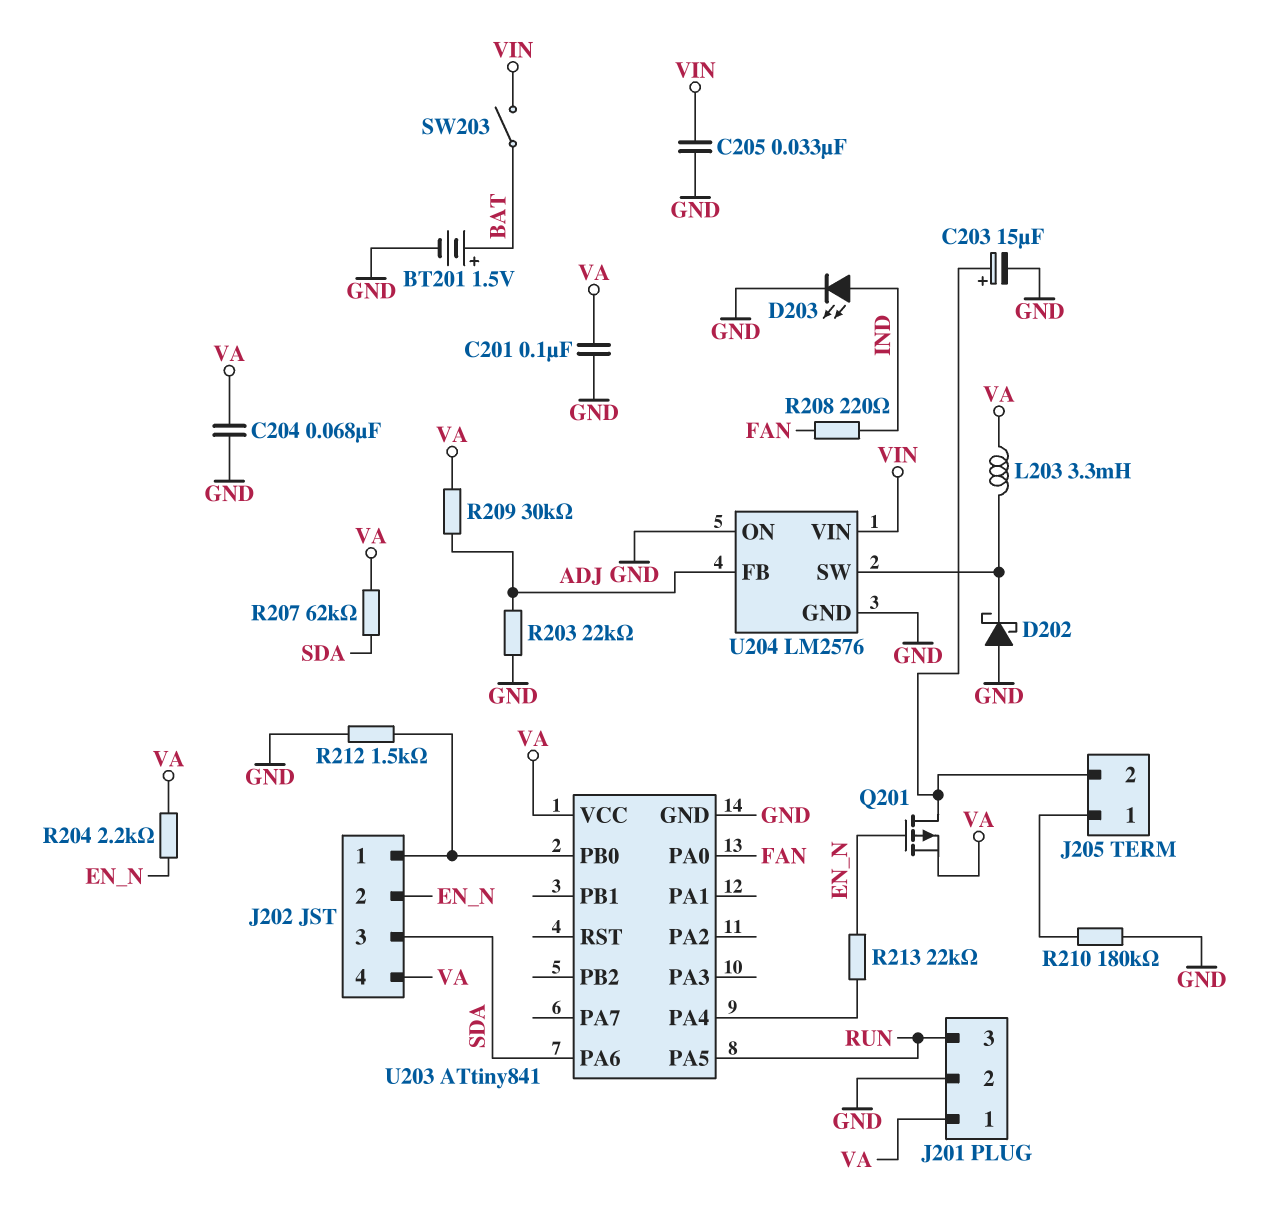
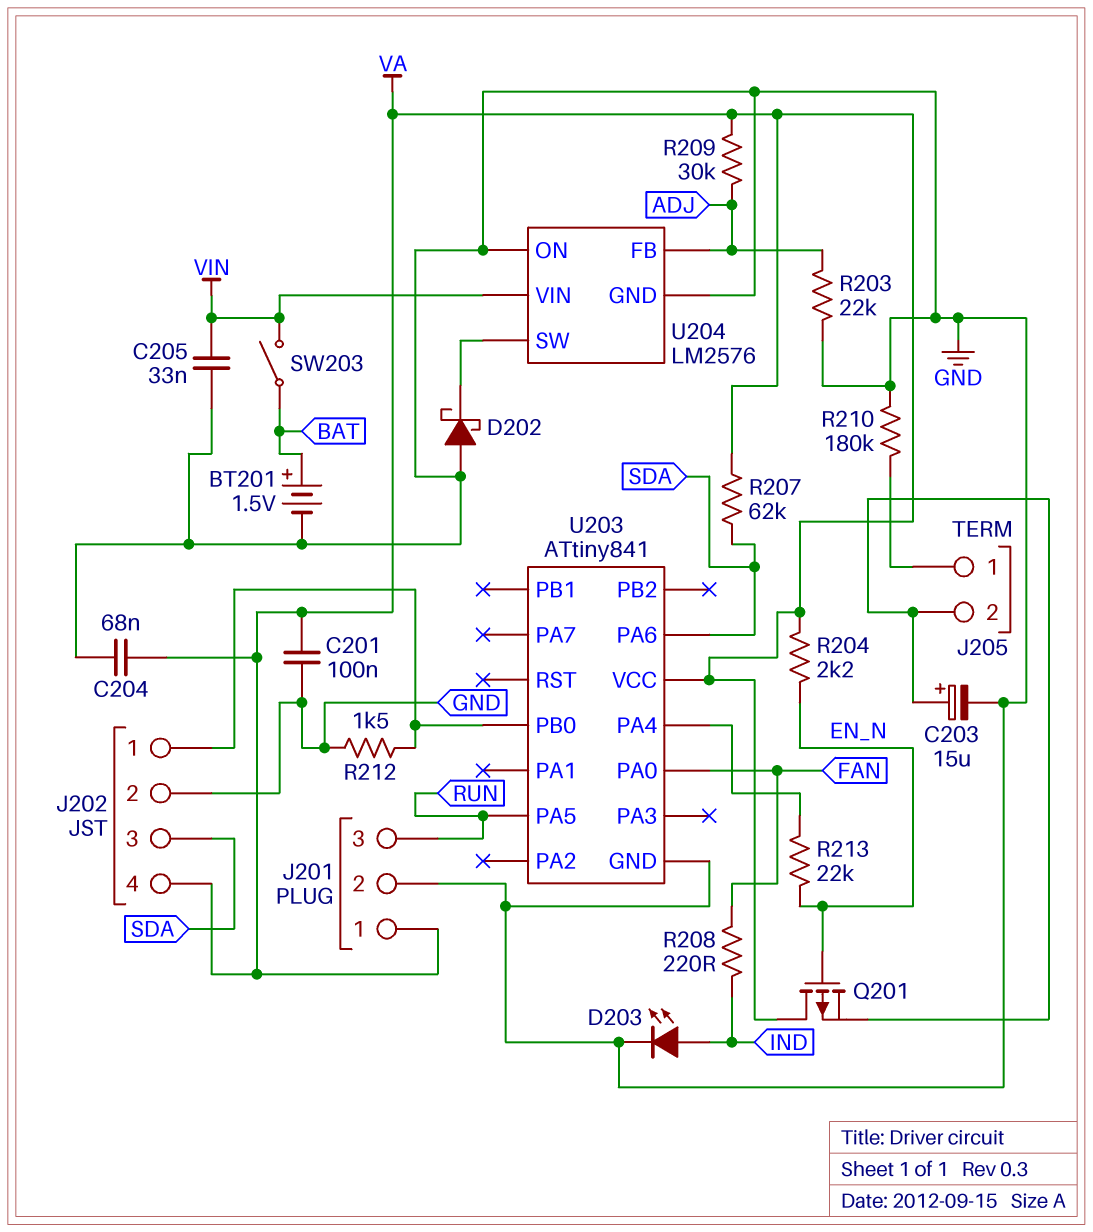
J202 pin 2: EN_N -> GND
L203: 3.3mH (U204/SW, VA) -> none
Q201: PMOS (G EN_N, D J205/2, S VA) -> PMOS (G EN_N, D VA, S J205/2)

